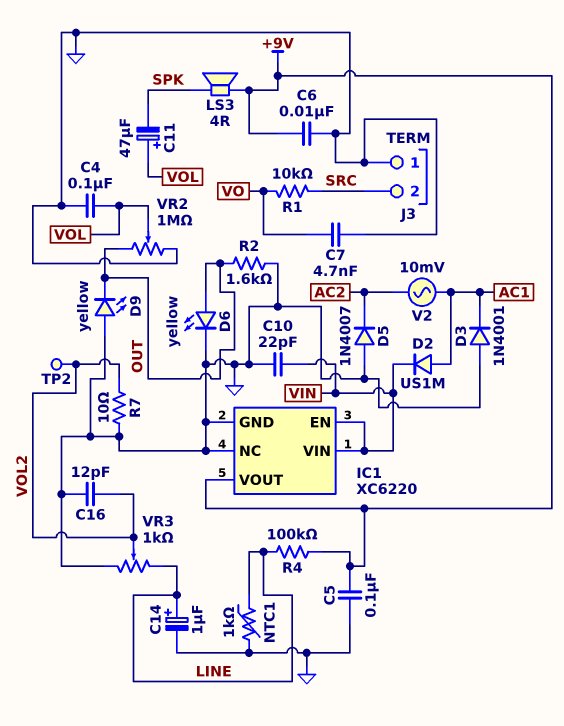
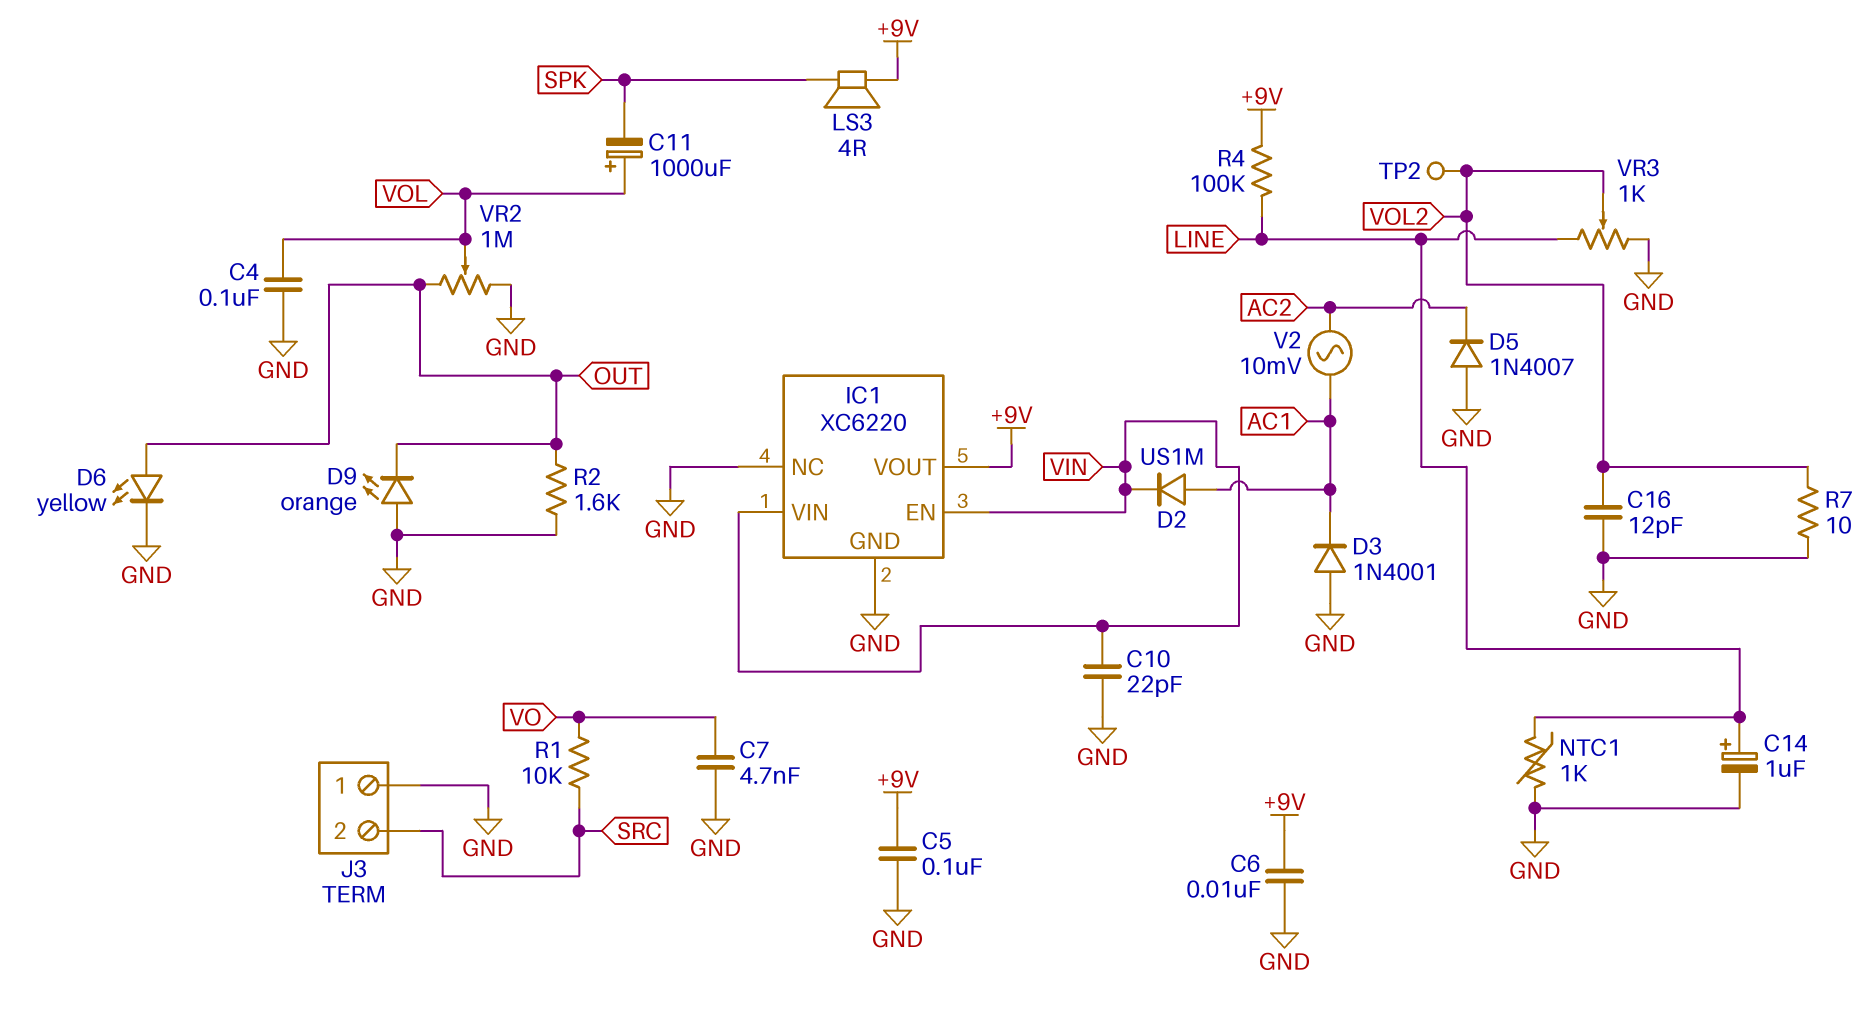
C11: 47uF (plus VOL, minus SPK) -> 1000uF (plus VOL, minus SPK)
D9: LED yellow (A GND, K OUT) -> LED orange (A GND, K OUT)

